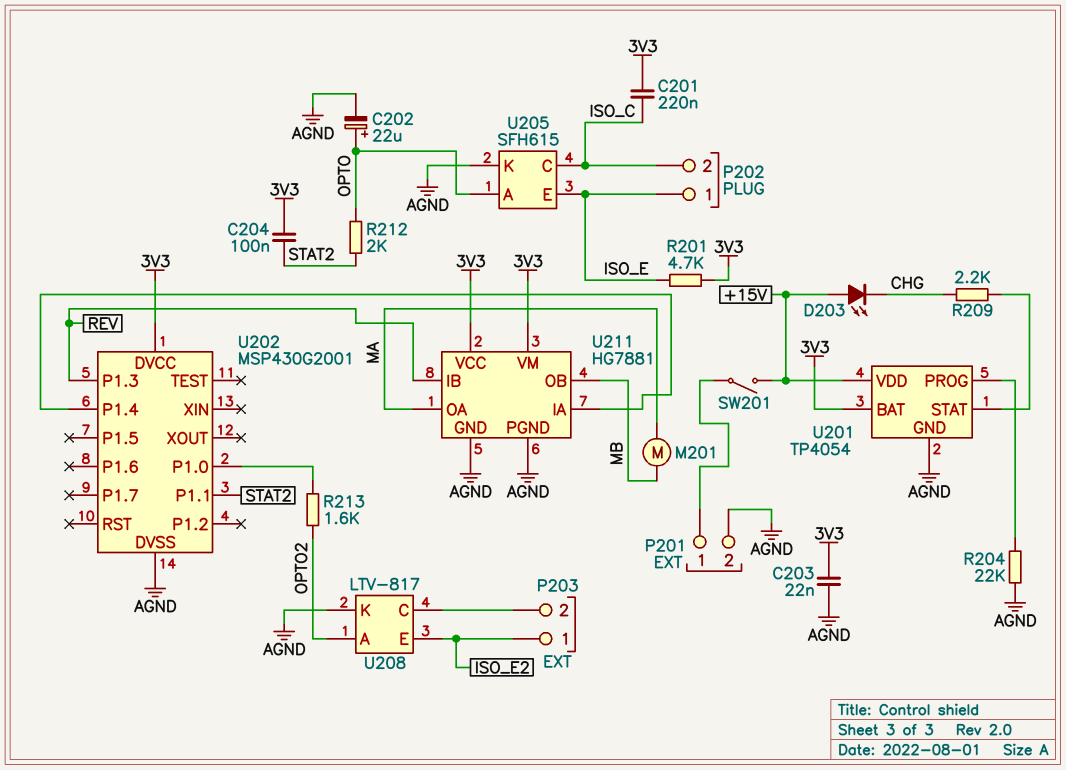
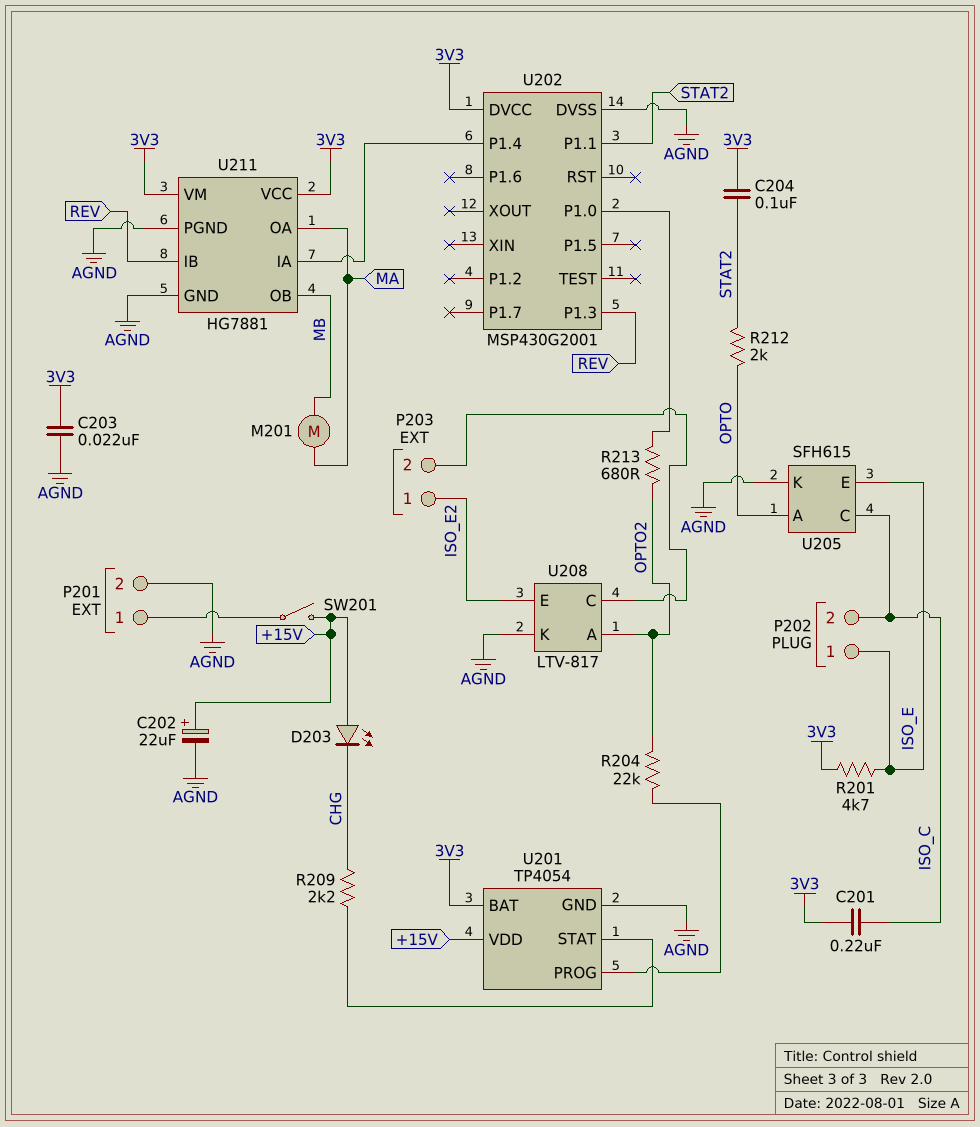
C202: 22uF (plus OPTO, minus AGND) -> 22uF (plus +15V, minus AGND)
R204: 22k (AGND, U201/PROG) -> 22k (OPTO2, U201/PROG)
R213: 1.6k (OPTO2, U202/P1.0) -> 680 (OPTO2, U202/P1.0)

